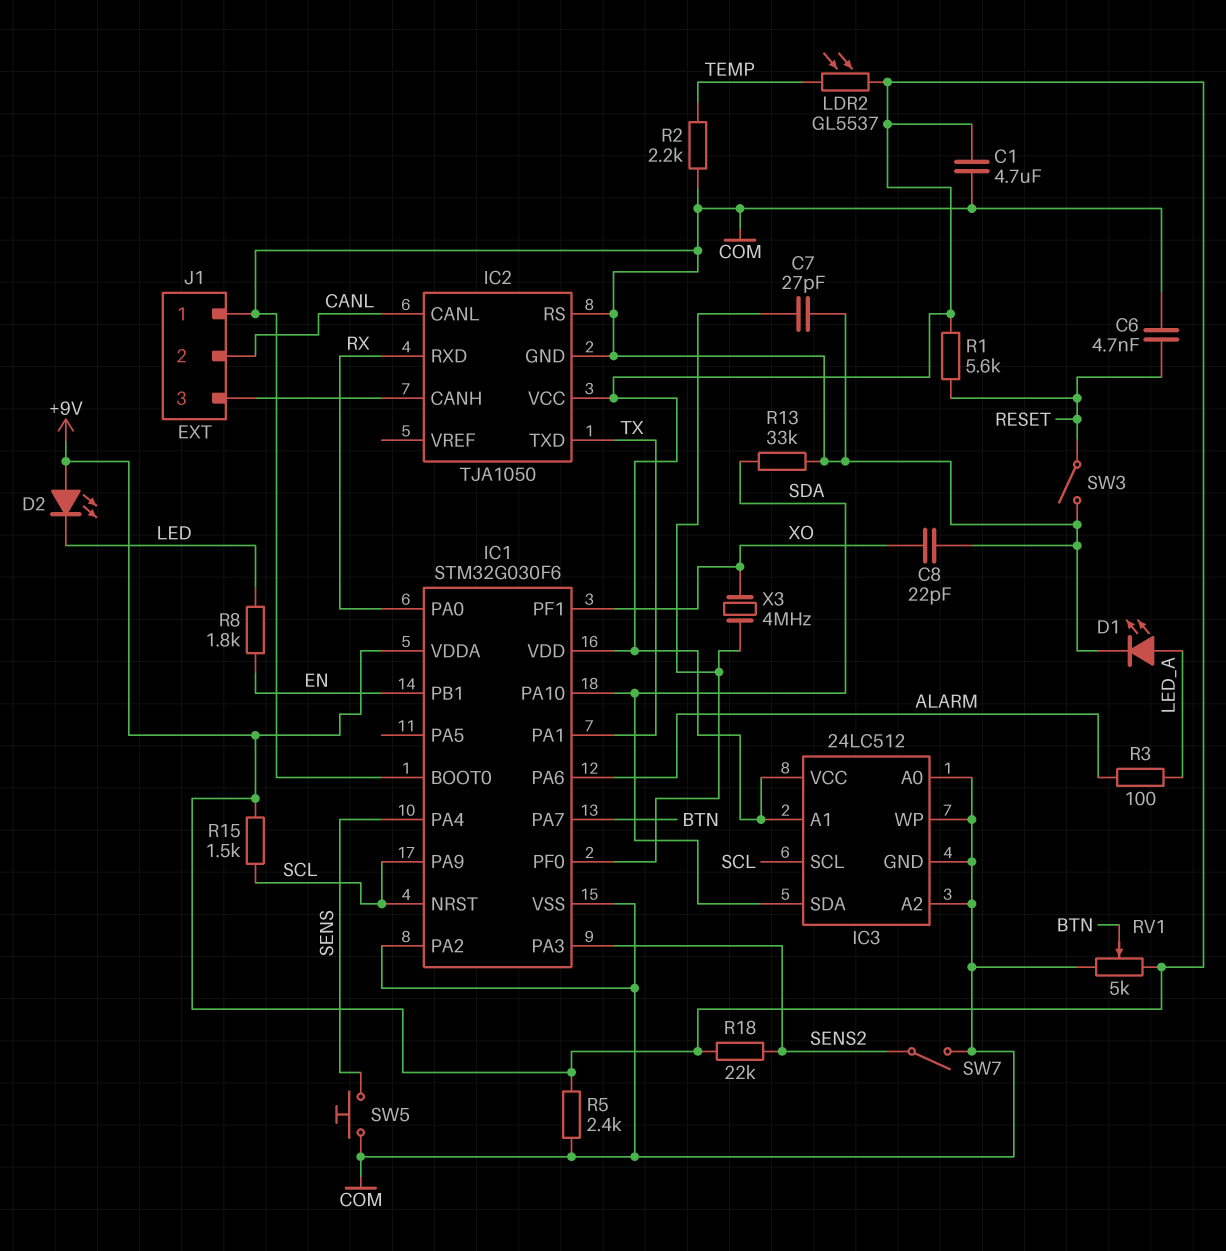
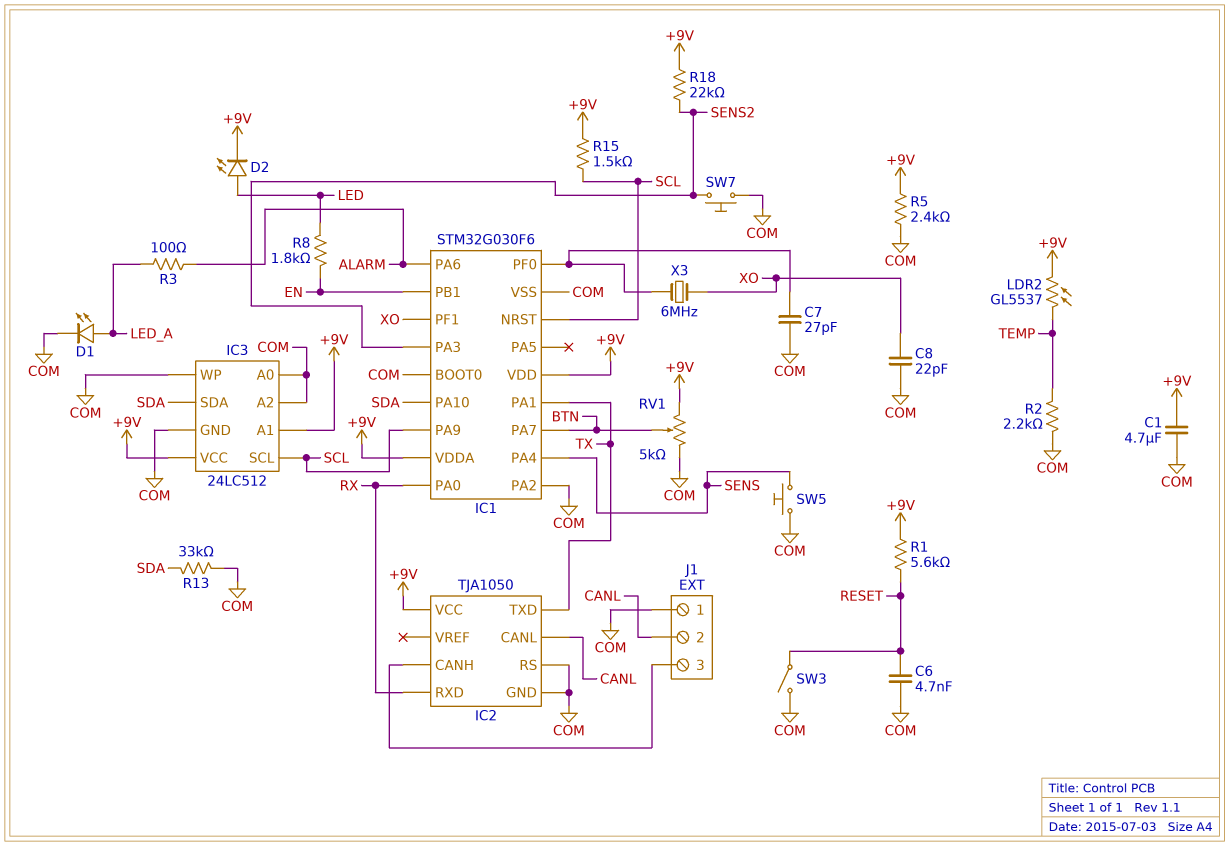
D2: LED (A +9V, K LED) -> LED (A LED, K +9V)
SW7: switch (COM, SENS2) -> button (COM, SENS2)
X3: 4MHz (IC1/PF0, XO) -> 6MHz (IC1/PF0, XO)

